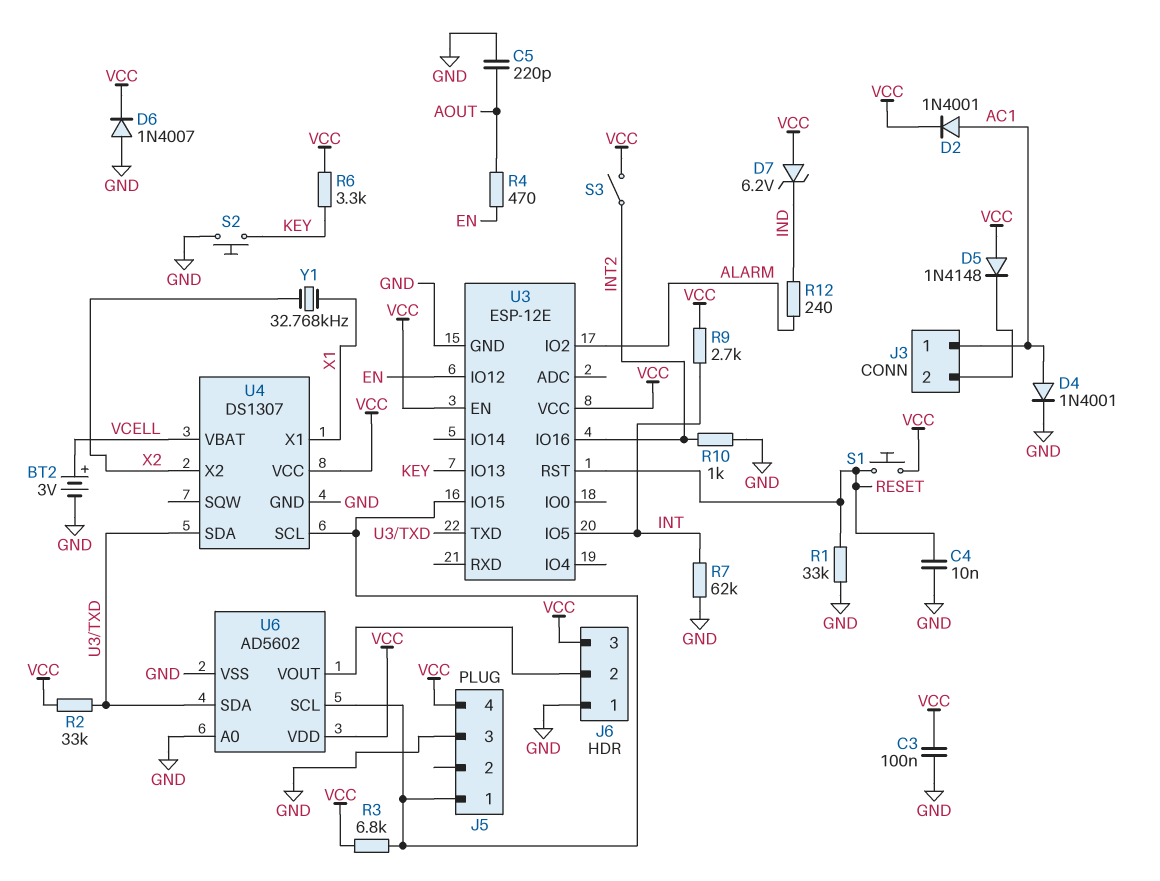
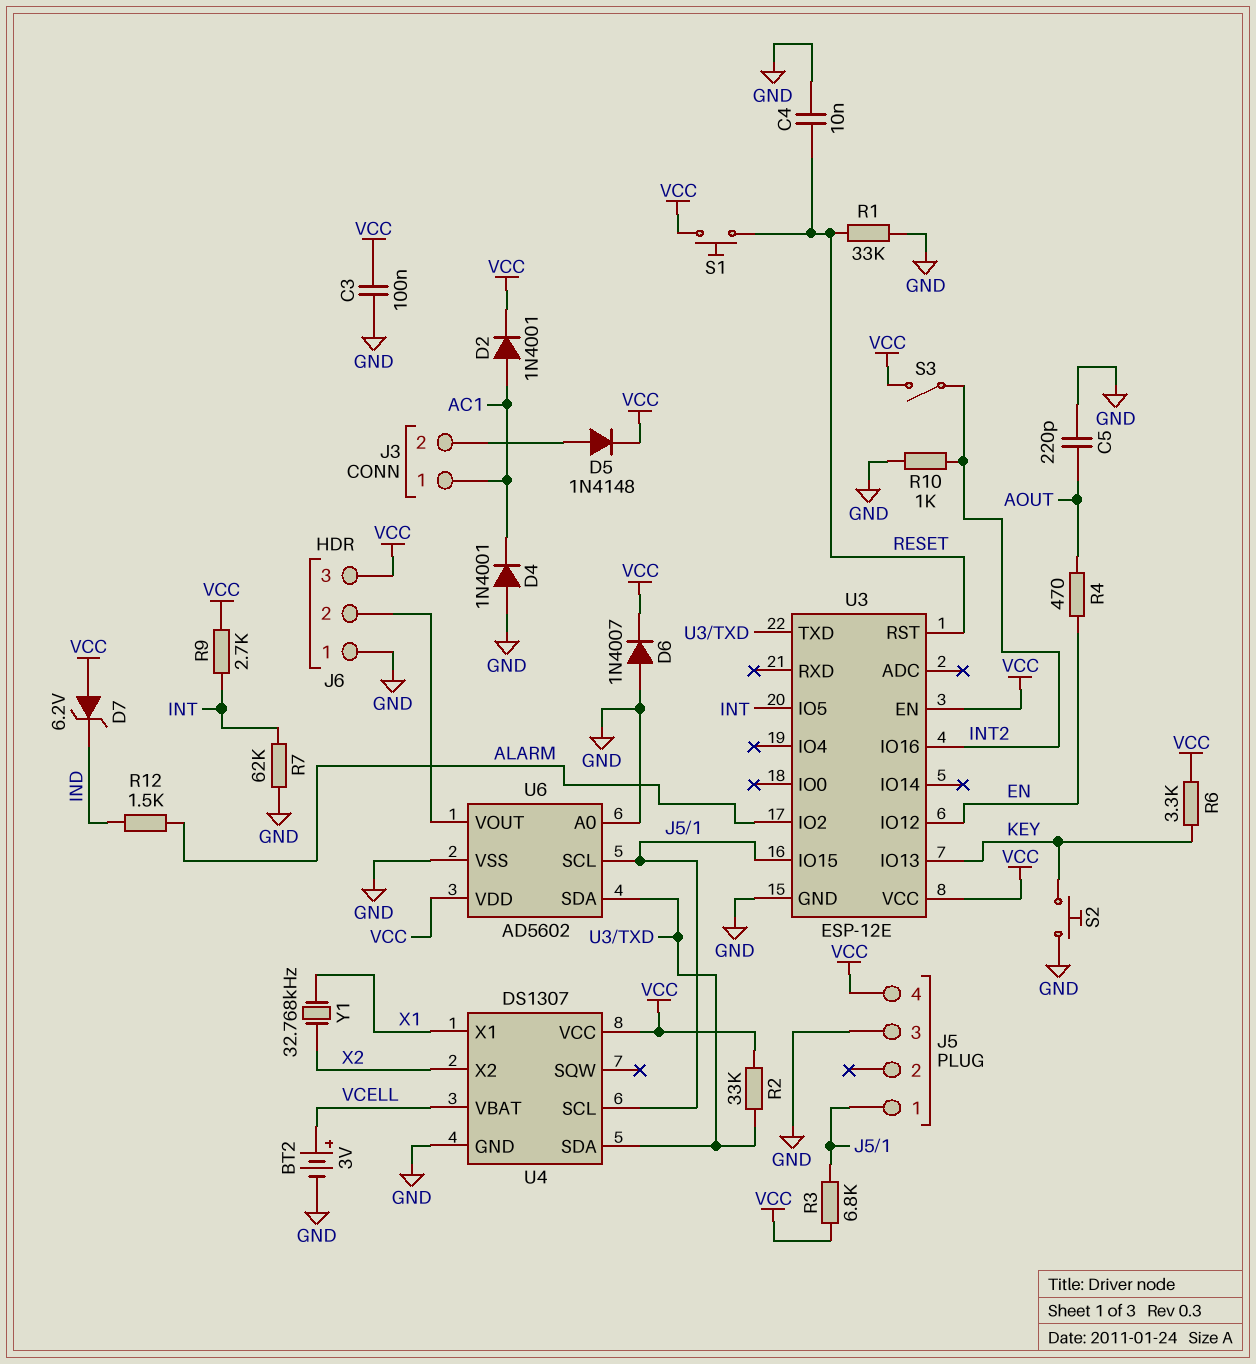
D4: diode 1N4001 (A AC1, K GND) -> diode 1N4001 (A GND, K AC1)
D5: diode 1N4148 (A VCC, K J3/2) -> diode 1N4148 (A J3/2, K VCC)
R12: 240 (ALARM, IND) -> 1.5k (ALARM, IND)

